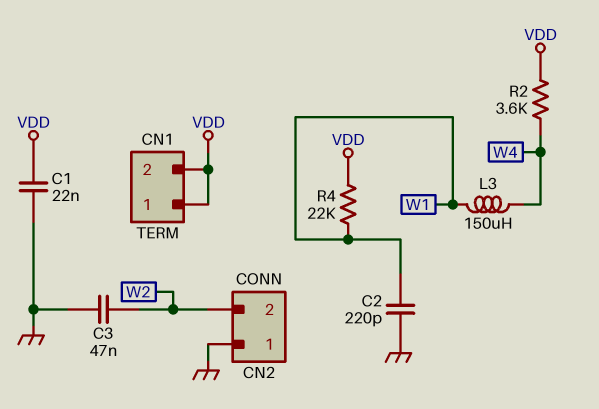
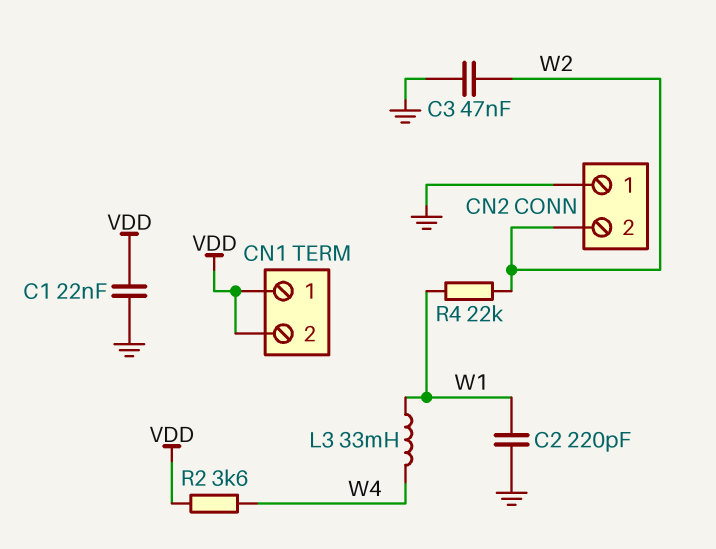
L3: 150uH (W1, W4) -> 33mH (W1, W4)
R4: 22k (VDD, W1) -> 22k (W1, W2)

